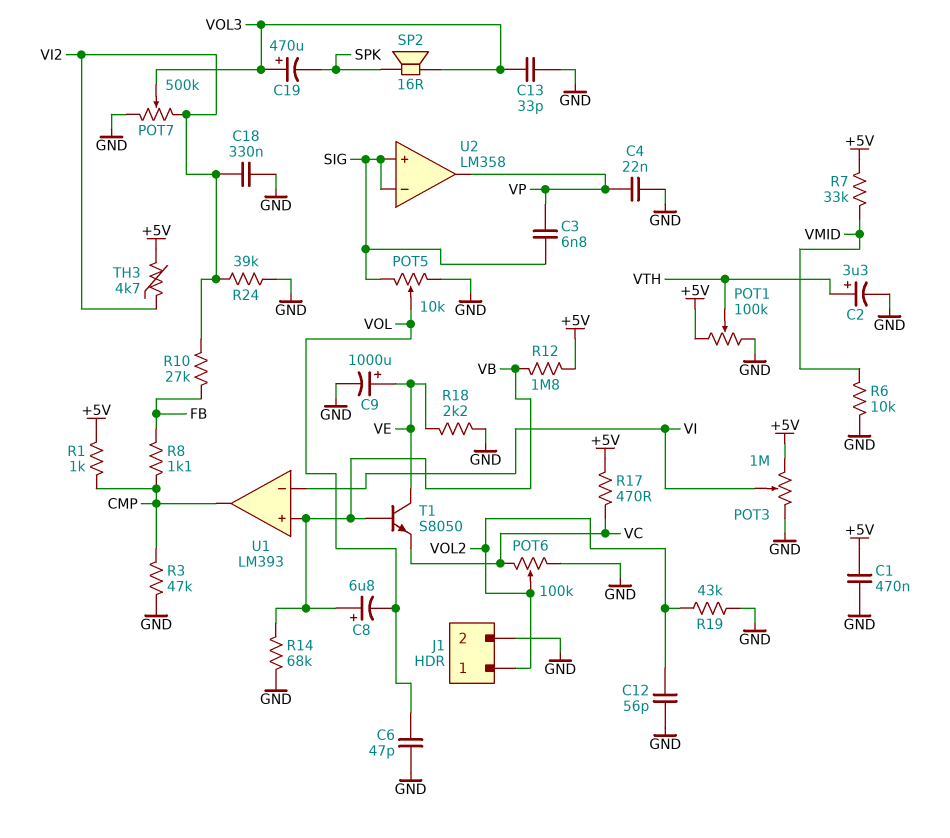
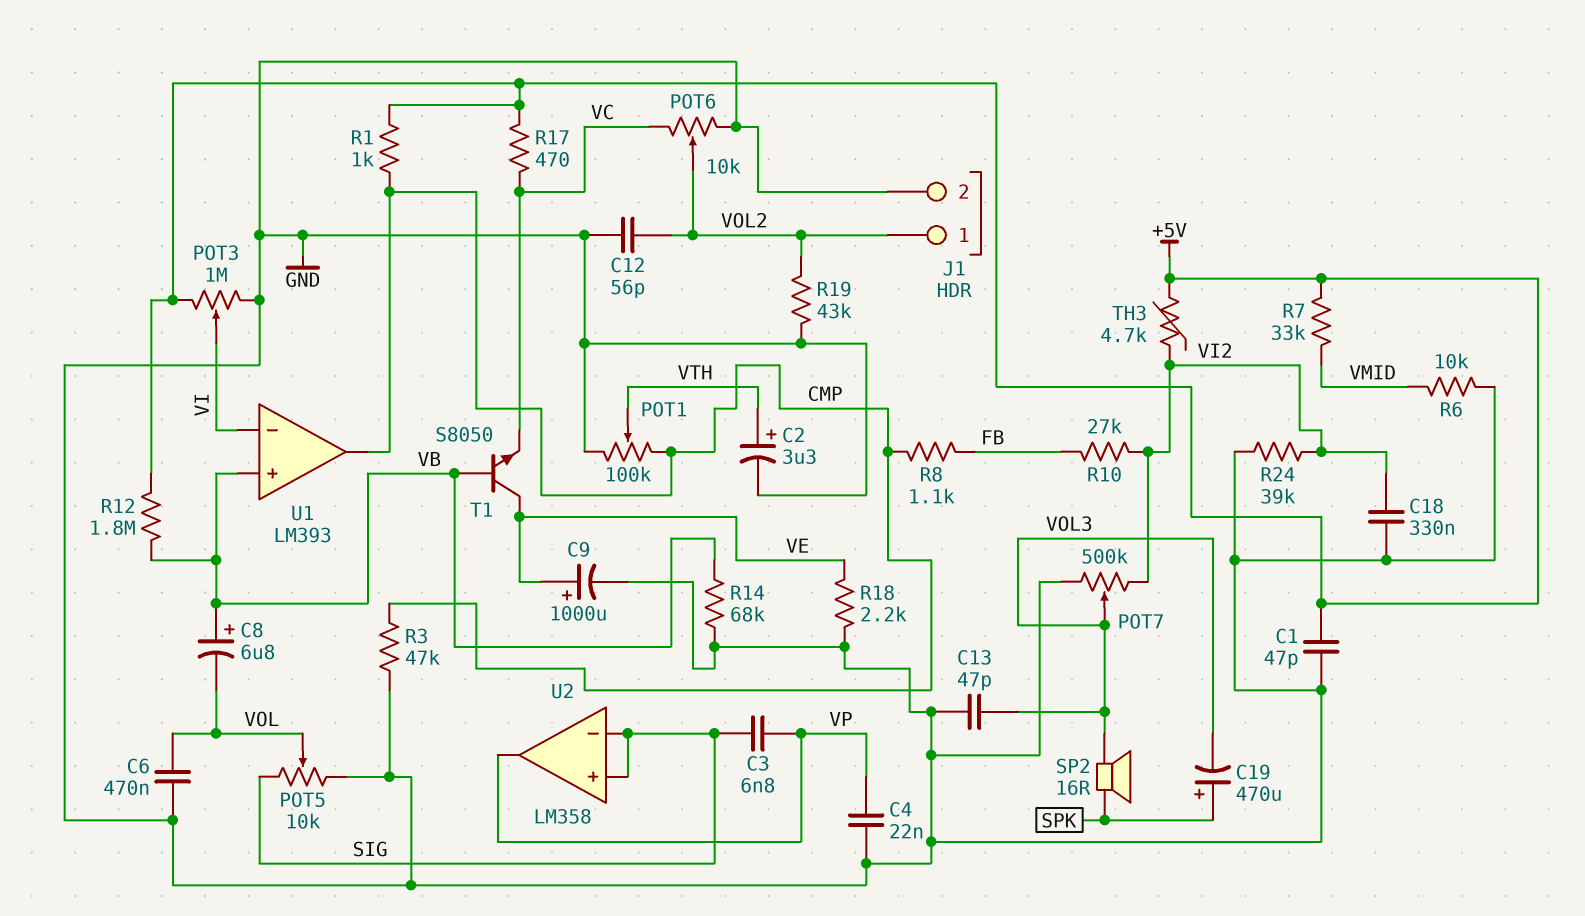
C1: 470nF (+5V, GND) -> 47pF (+5V, GND)
C6: 47pF (GND, VOL) -> 470nF (GND, VOL)
C13: 33pF (GND, VOL3) -> 47pF (GND, VOL3)
C19: 470uF (plus VOL3, minus SPK) -> 470uF (plus SPK, minus VOL3)
POT1: 100k (+5V, GND, wiper VTH) -> 100k (CMP, GND, wiper VTH)
POT6: 100k (GND, VC, wiper VOL2) -> 10k (GND, VC, wiper VOL2)

